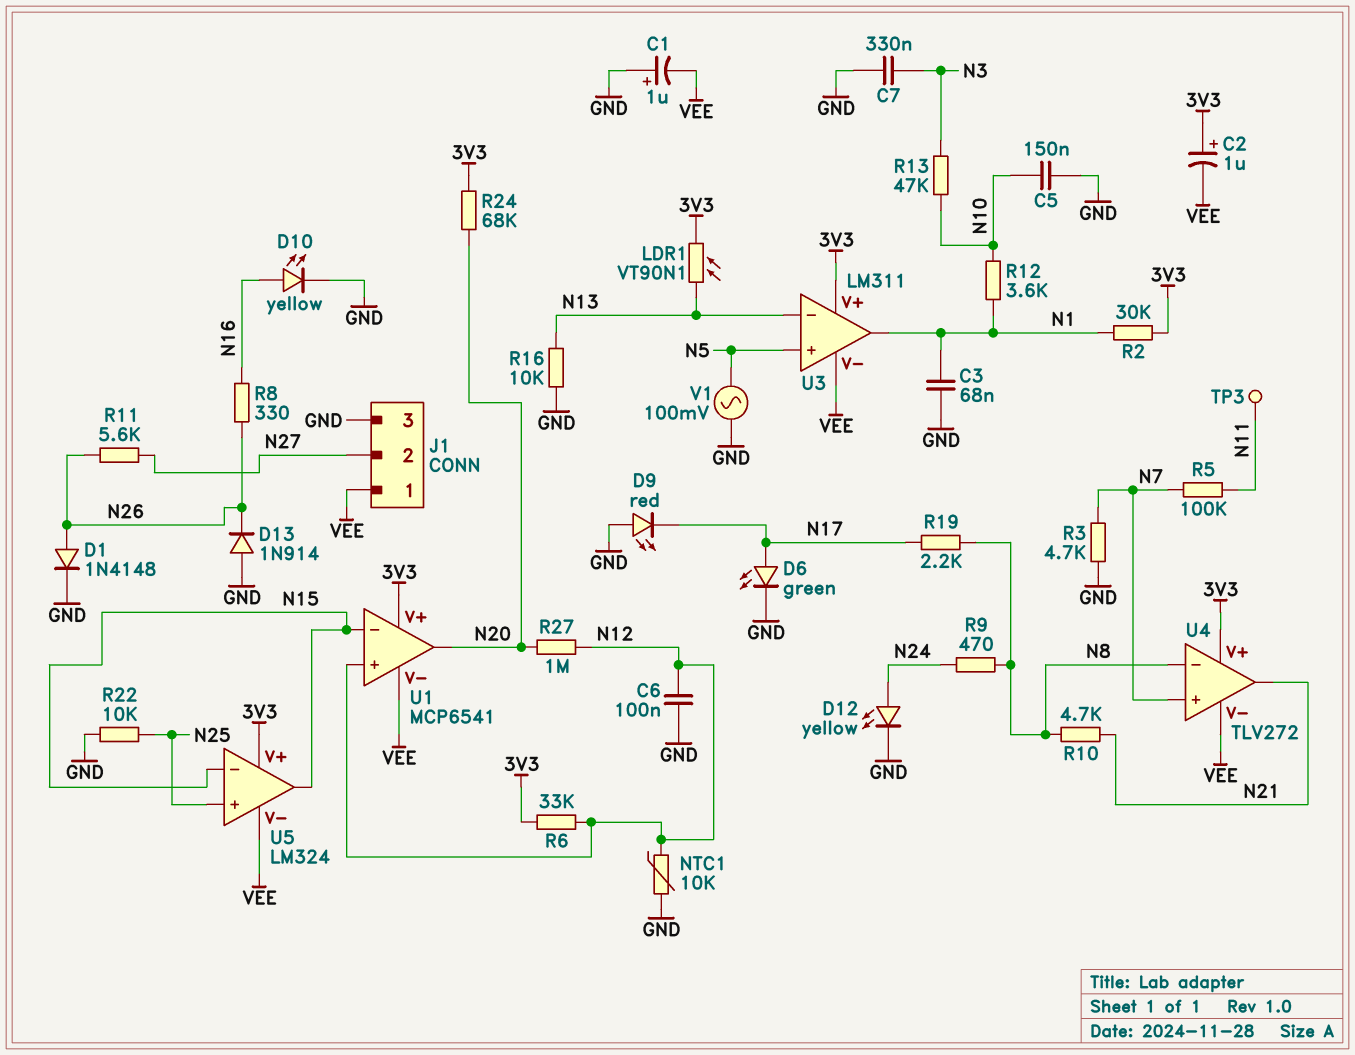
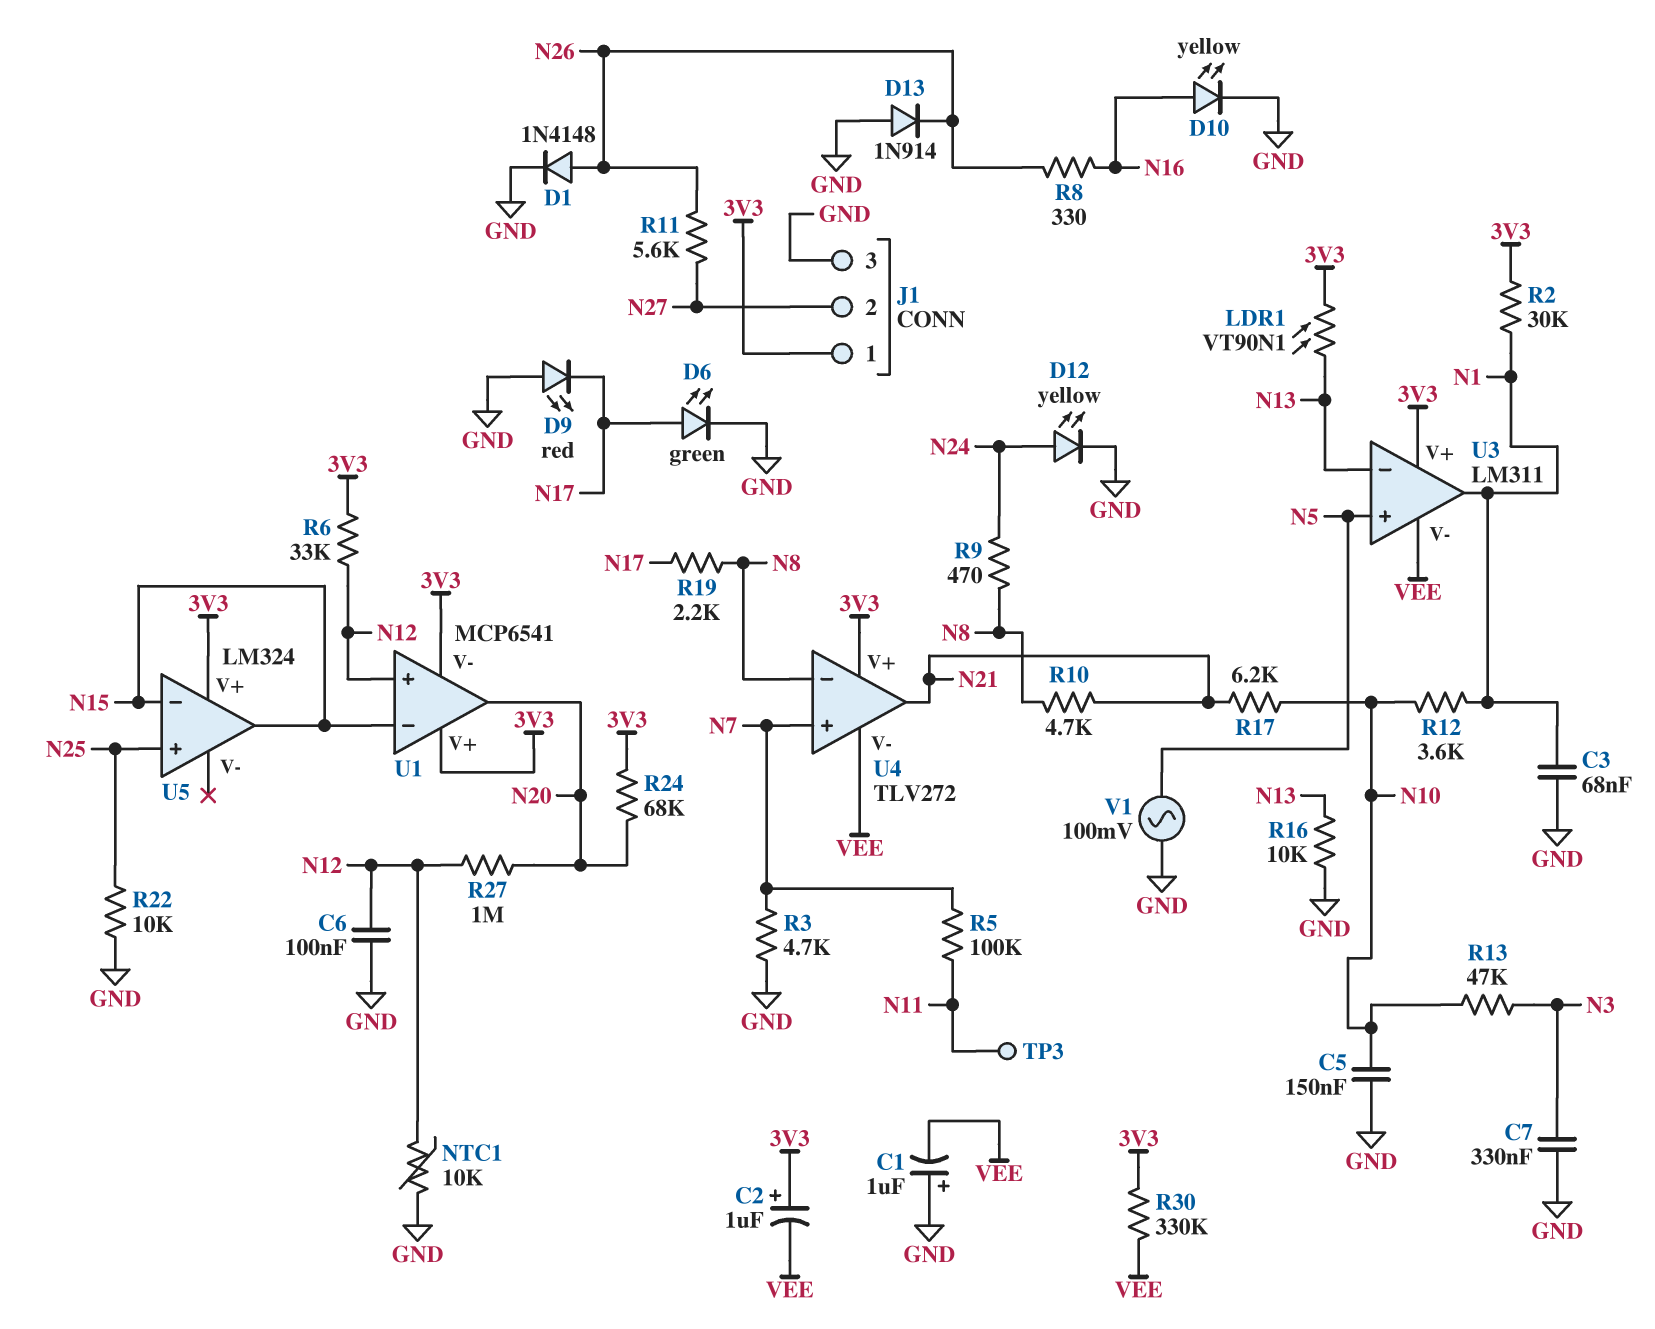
J1 pin 1: VEE -> 3V3
R17: none -> 6.2k (N10, N21)
R30: none -> 330k (3V3, VEE)
U1 pin V-: VEE -> 3V3
U5 pin V-: VEE -> none

